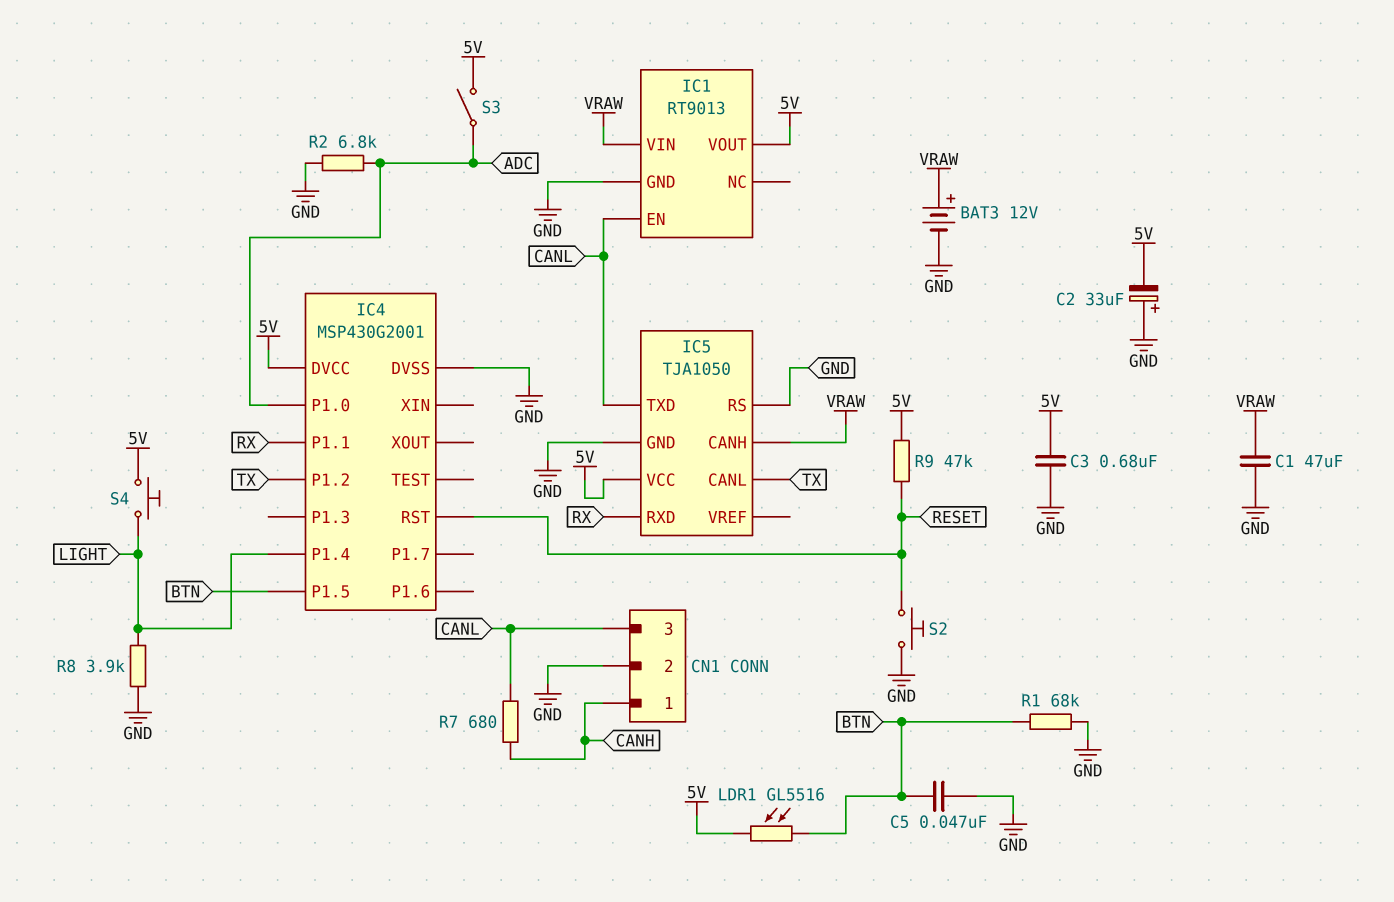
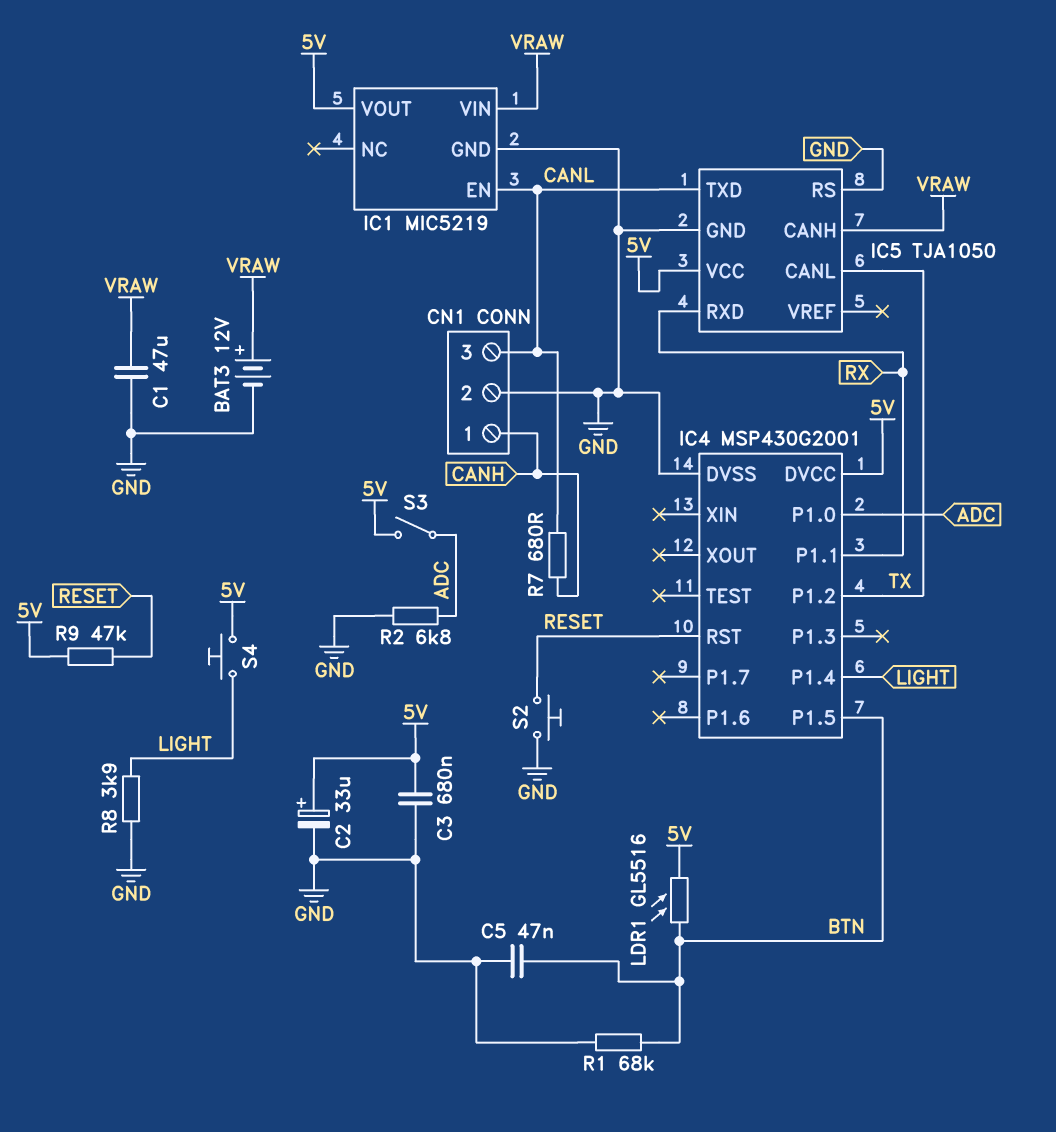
C2: 33uF (plus GND, minus 5V) -> 33uF (plus 5V, minus GND)
IC1: RT9013 -> MIC5219

